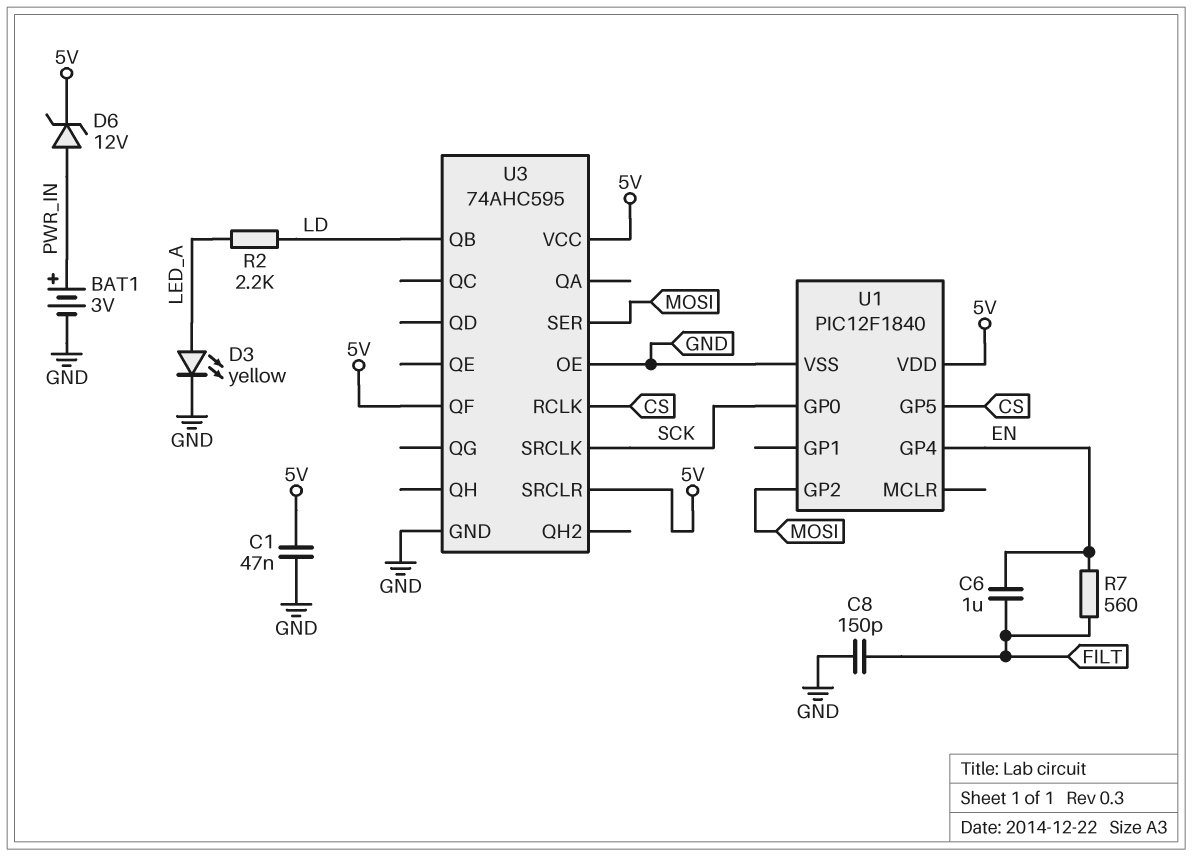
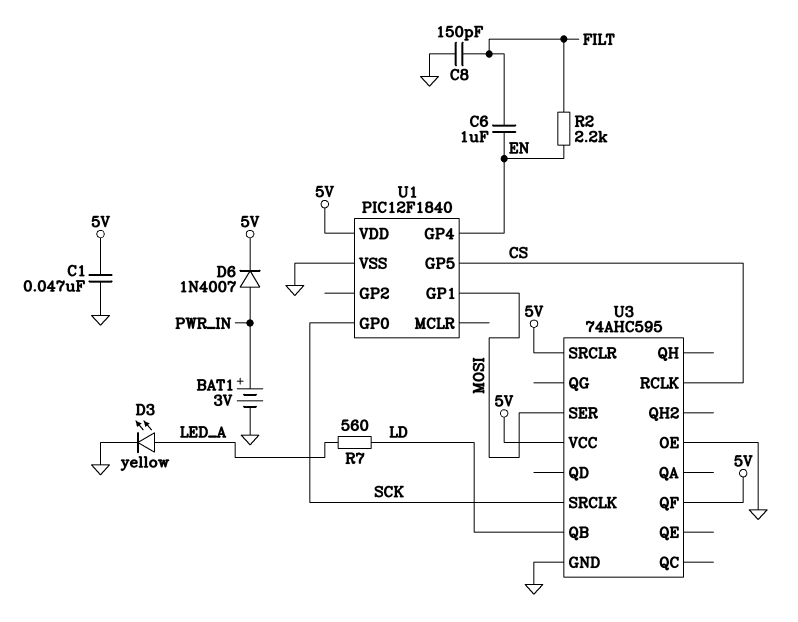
D6: zener 12V (A PWR_IN, K 5V) -> diode 1N4007 (A PWR_IN, K 5V)
R2: 2.2k (LD, LED_A) -> 2.2k (EN, FILT)
R7: 560 (EN, FILT) -> 560 (LD, LED_A)
U1 pin GP1: none -> MOSI
U1 pin GP2: MOSI -> none

